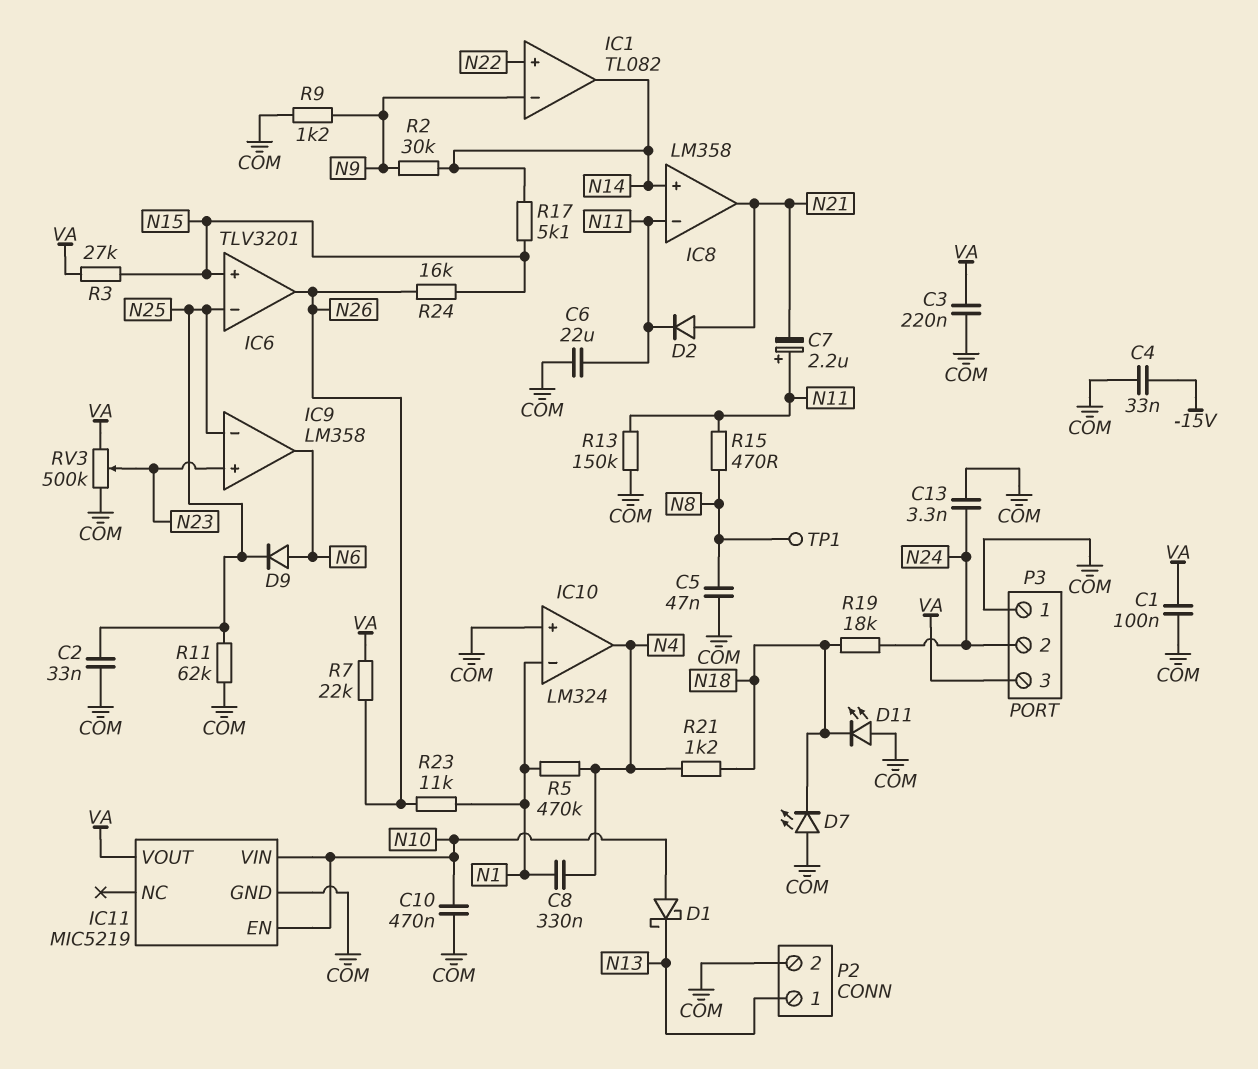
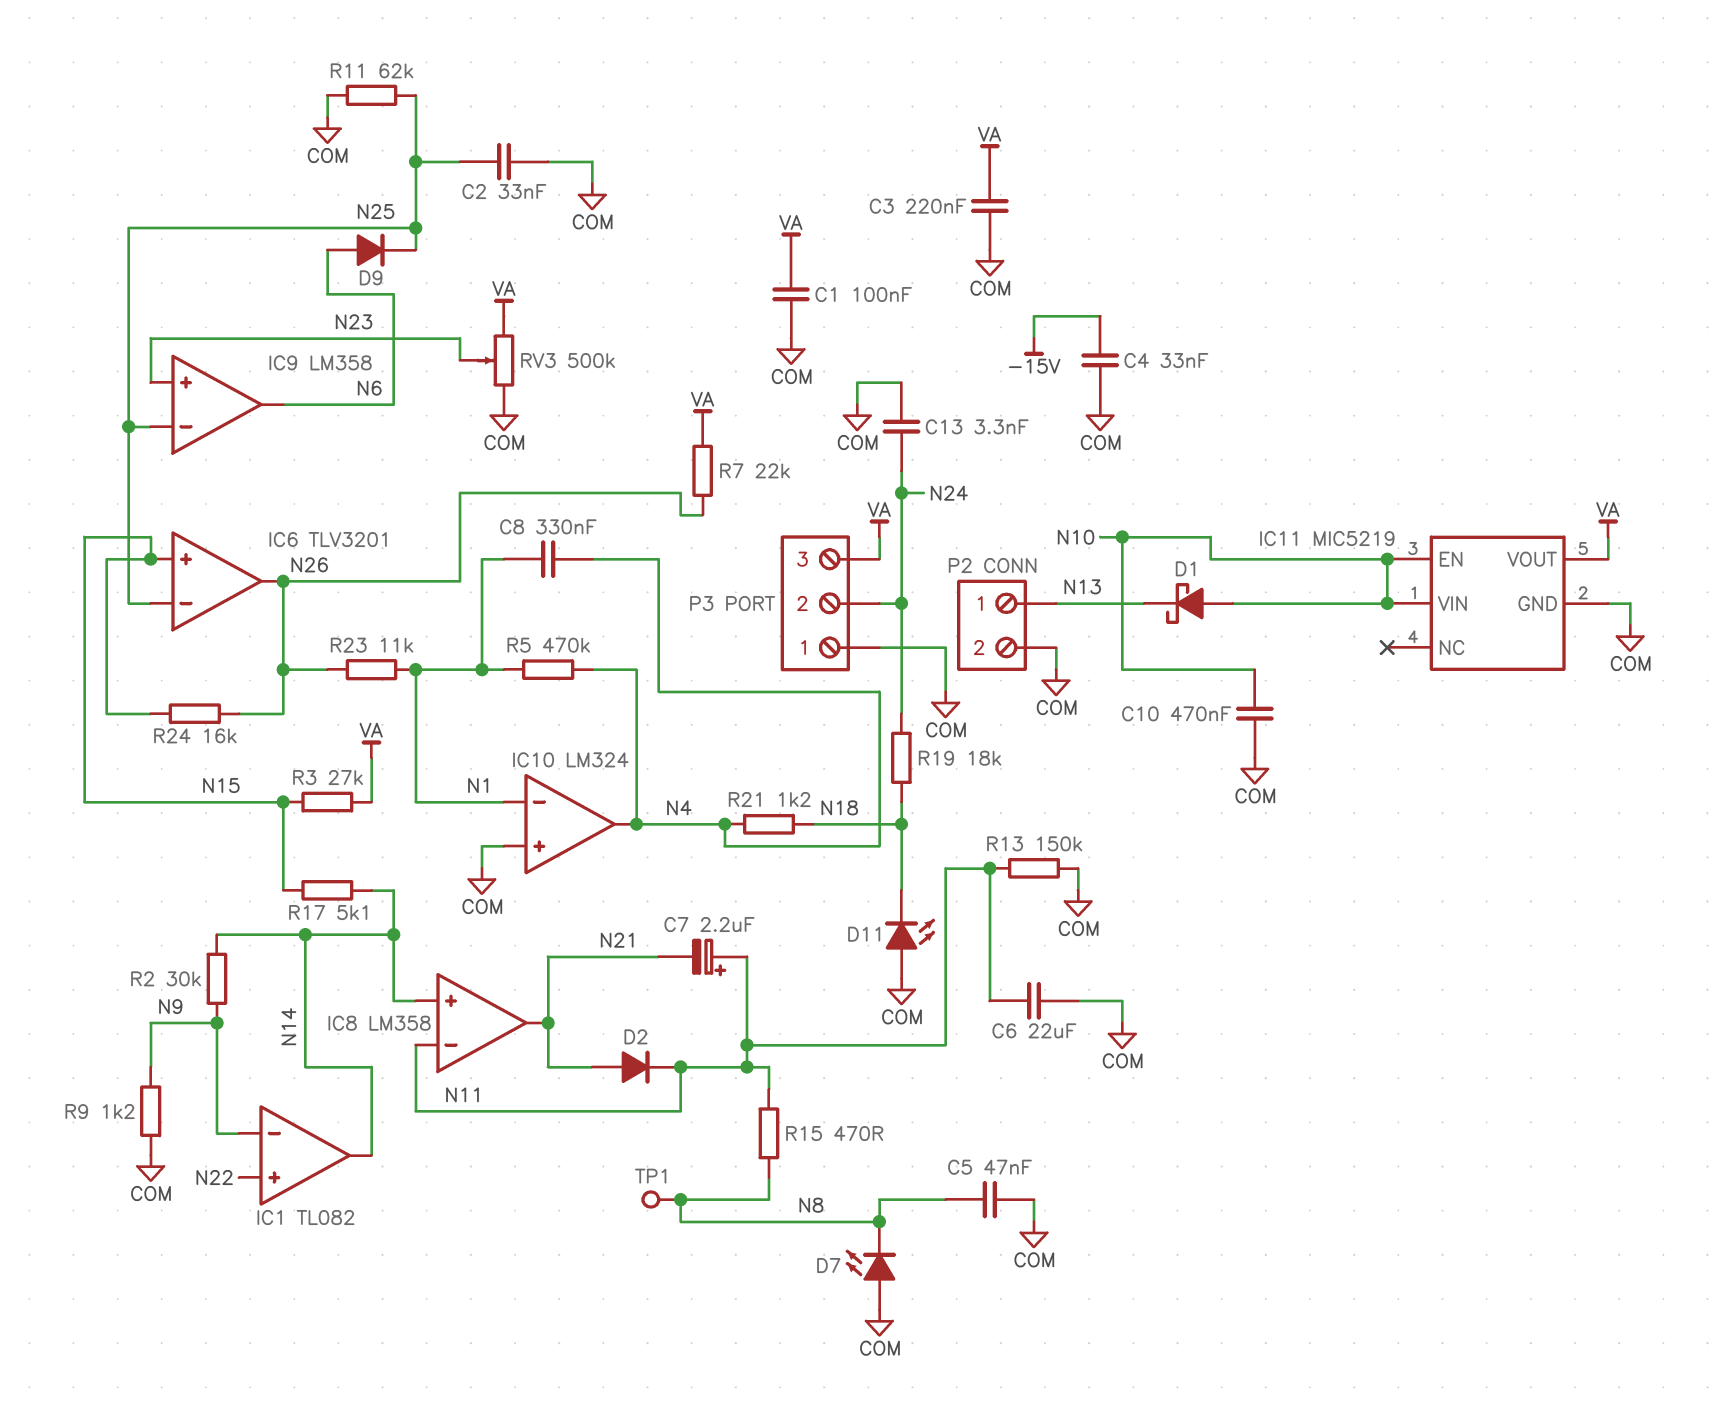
D7: LED (A COM, K N18) -> LED (A COM, K N8)

